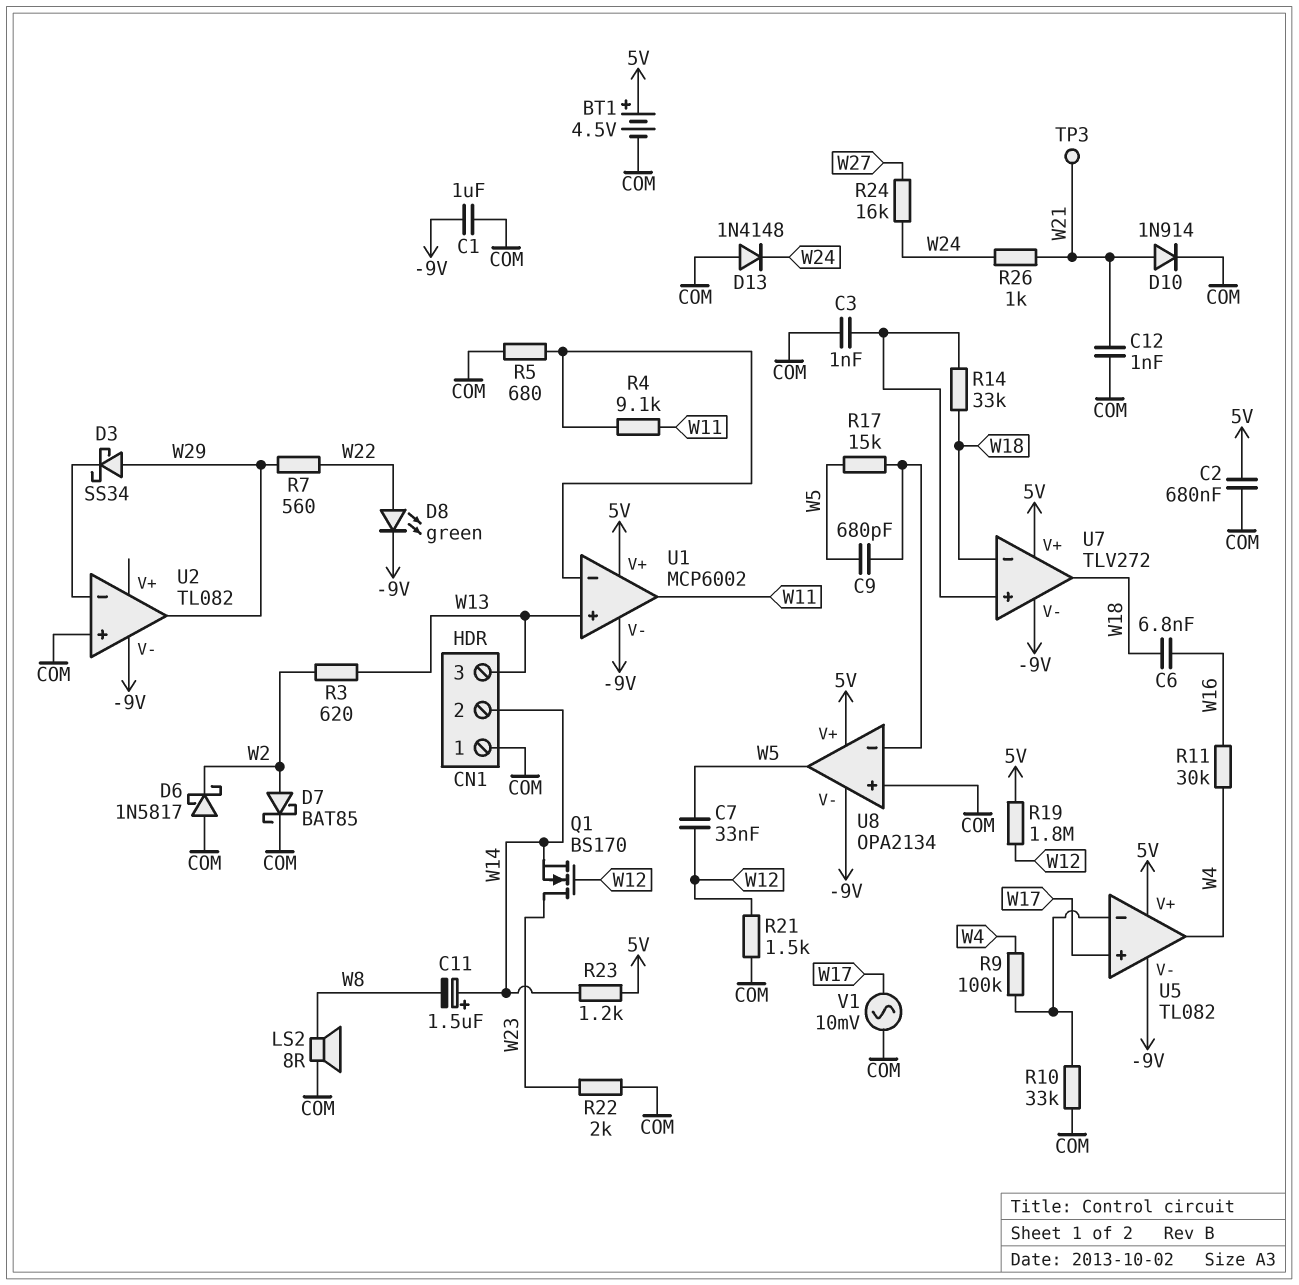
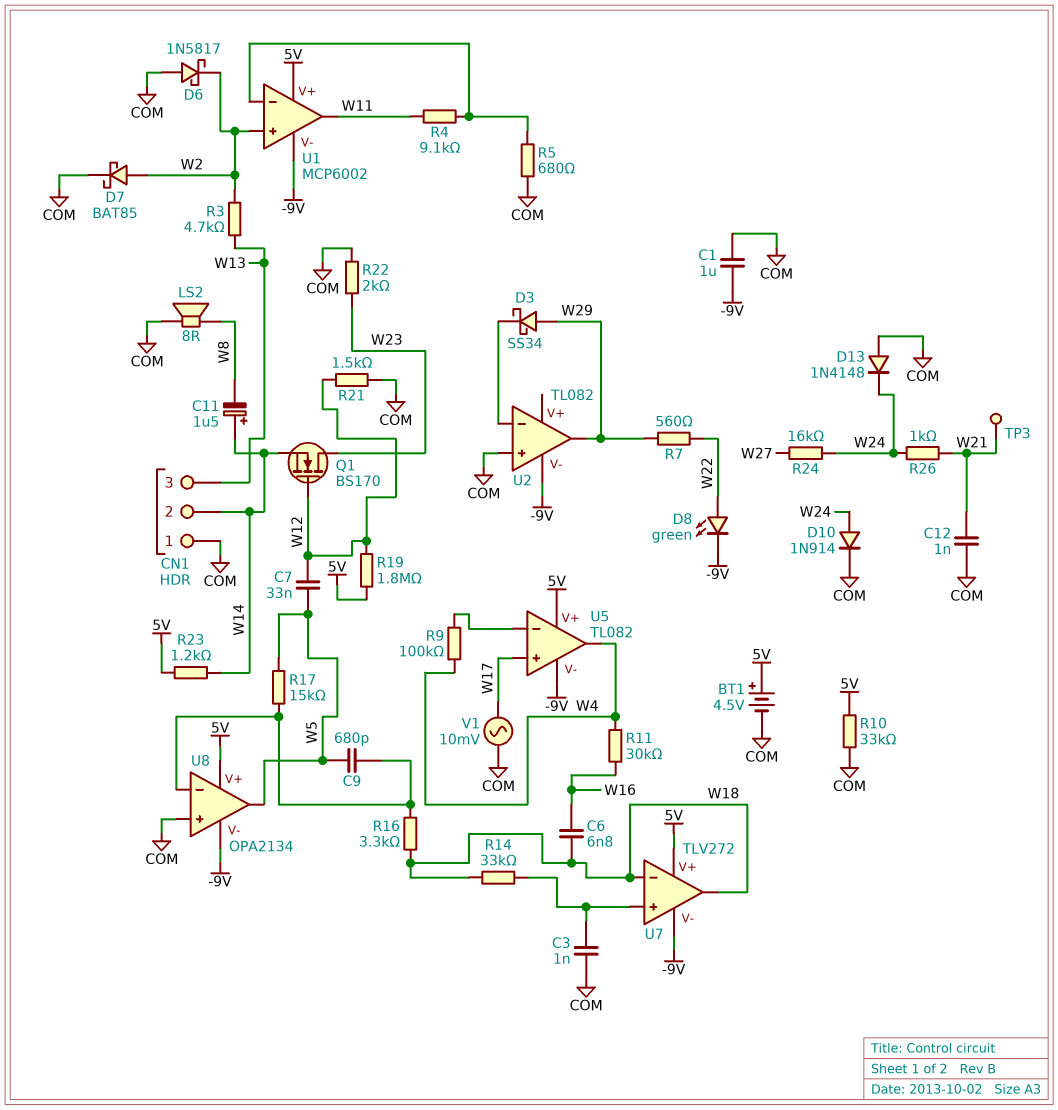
C2: 680nF (5V, COM) -> none
D10: diode 1N914 (A W21, K COM) -> diode 1N914 (A W24, K COM)
R3: 620 (W2, W13) -> 4.7k (W2, W13)
R10: 33k (COM, U5/in-) -> 33k (5V, COM)
R16: none -> 3.3k (U8/in-, W18)
U1 pin in+: W13 -> W2

